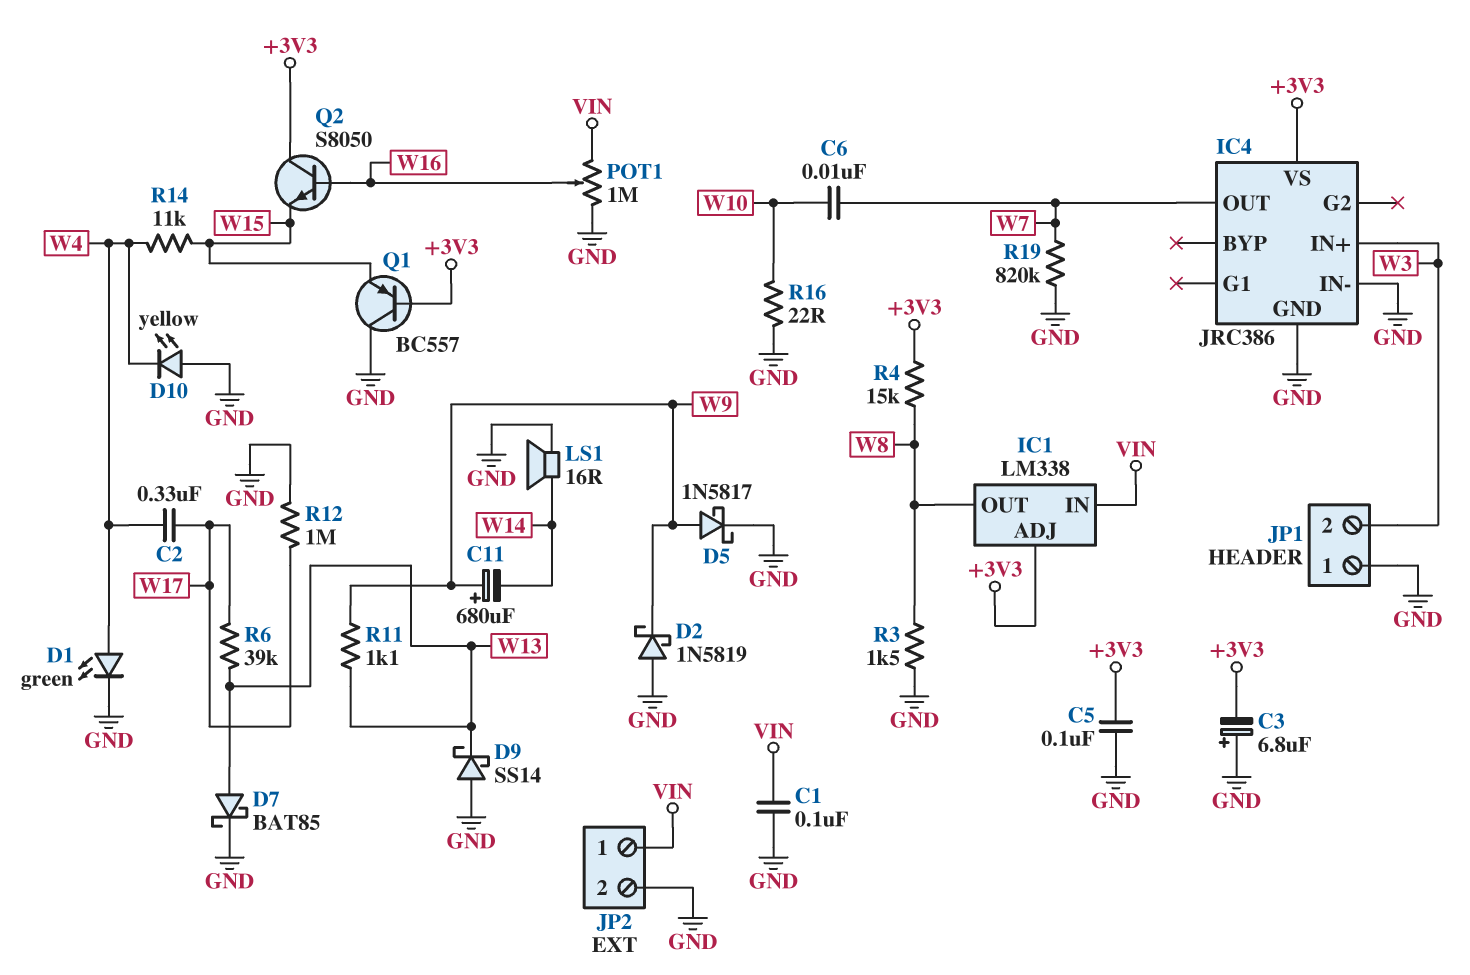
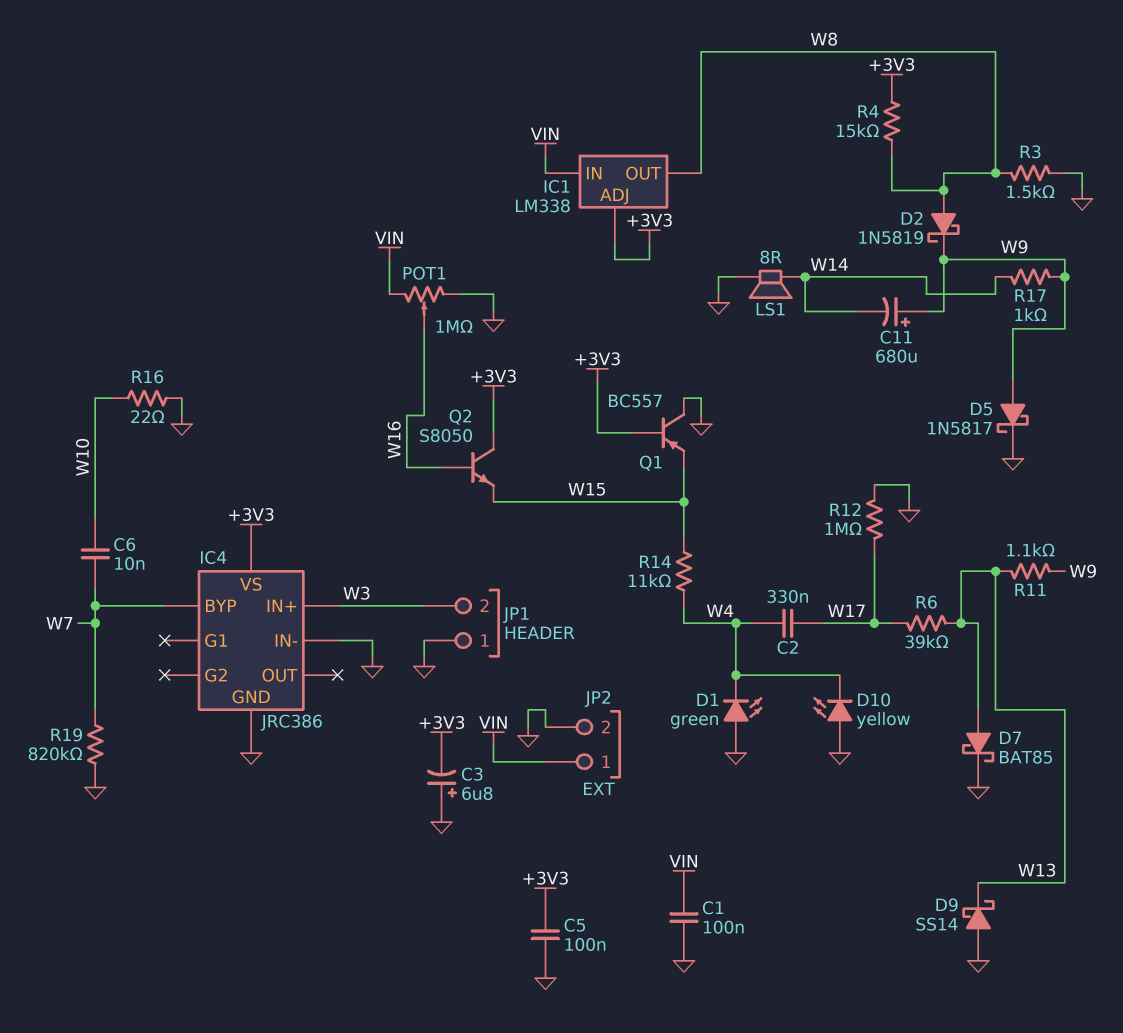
D1: LED green (A W4, K GND) -> LED green (A GND, K W4)
D2: schottky 1N5819 (A GND, K W9) -> schottky 1N5819 (A W8, K W9)
IC4 pin BYP: none -> W7
IC4 pin OUT: W7 -> none
LS1: speaker 16R (GND, W14) -> speaker 8R (GND, W14)
R17: none -> 1k (W9, W14)

